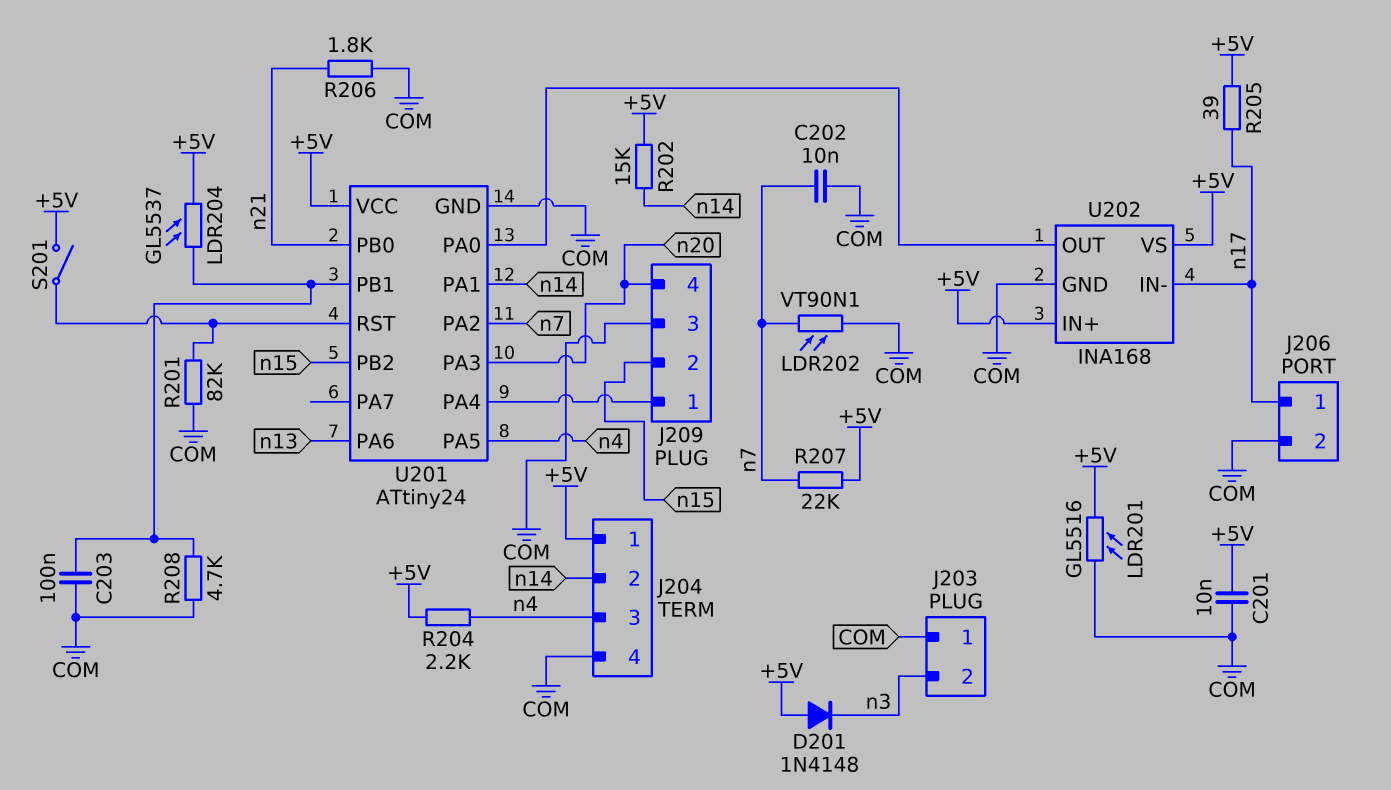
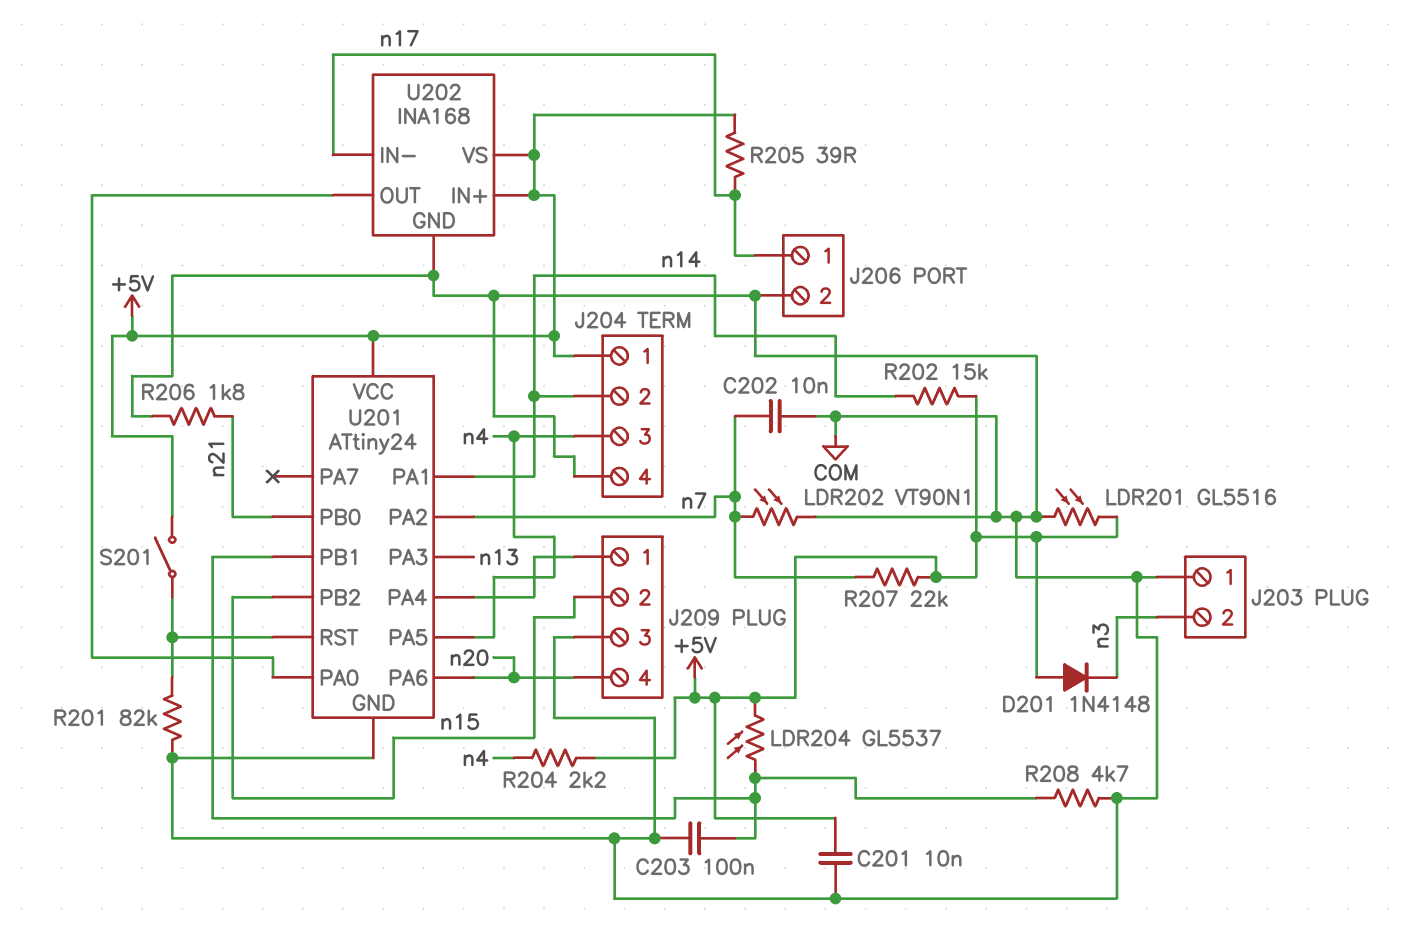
U201 pin PA3: n20 -> n13
U201 pin PA6: n13 -> n20

